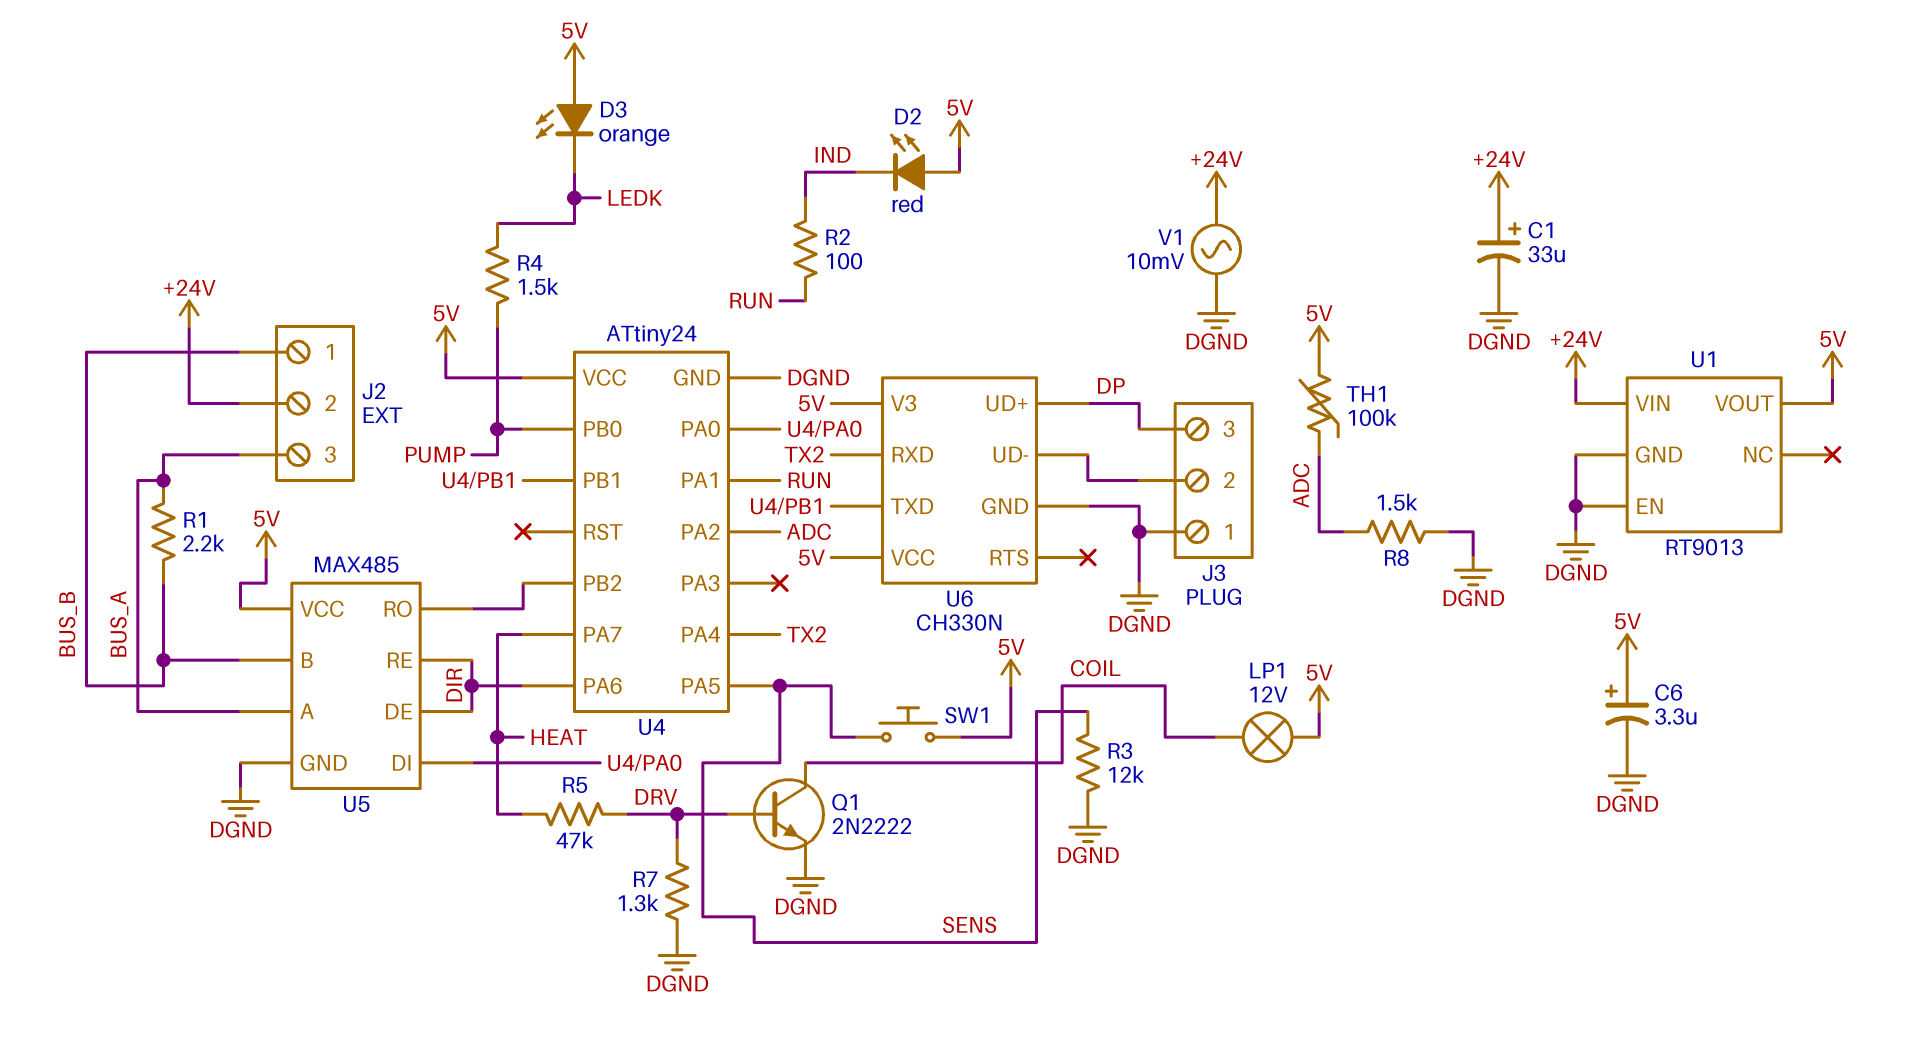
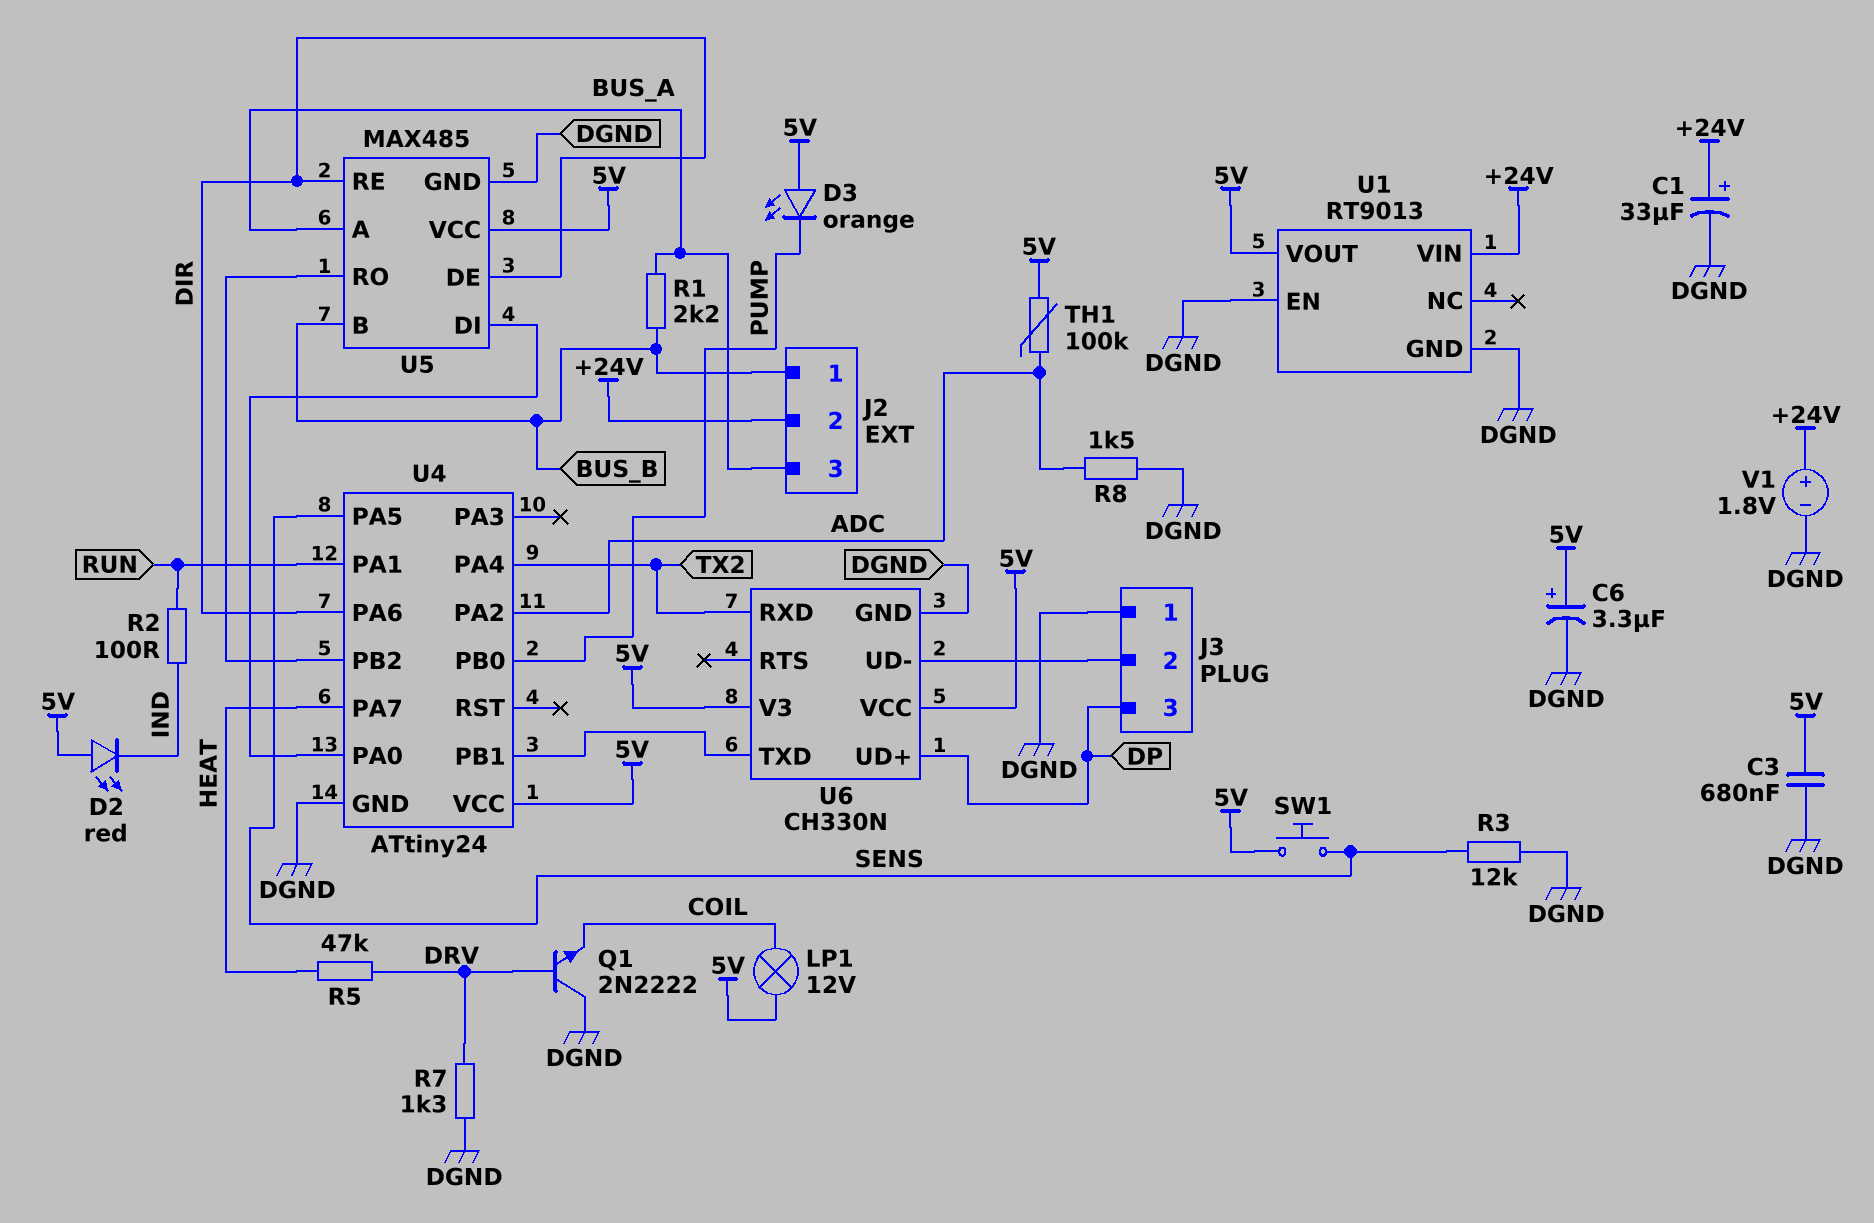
C3: none -> 680nF (5V, DGND)
D3: LED orange (A 5V, K LEDK) -> LED orange (A 5V, K PUMP)
Q1: NPN 2N2222 (B DRV, C COIL, E DGND) -> NPN 2N2222 (B DRV, C DGND, E COIL)
R4: 1.5k (LEDK, PUMP) -> none
V1: AC 10mV (+24V, DGND) -> 1.8V (plus +24V, minus DGND)

